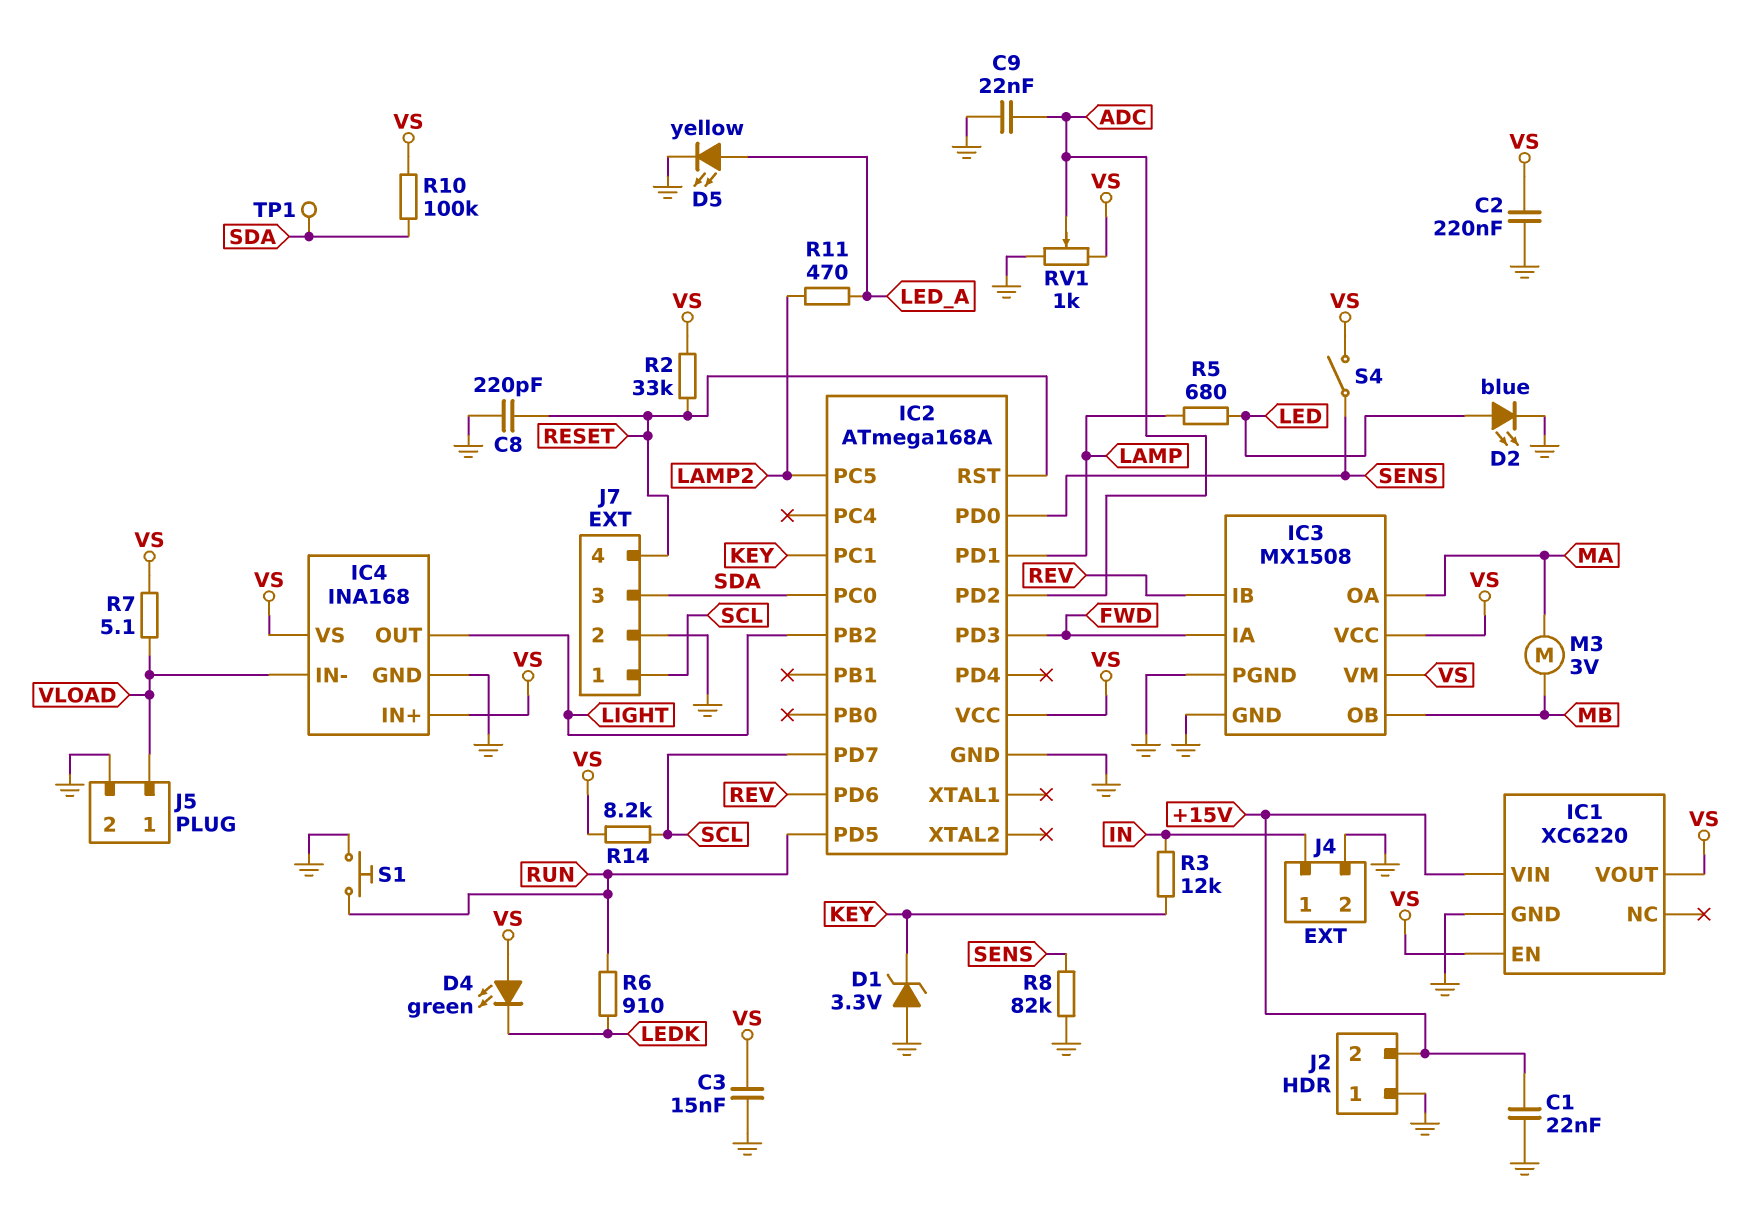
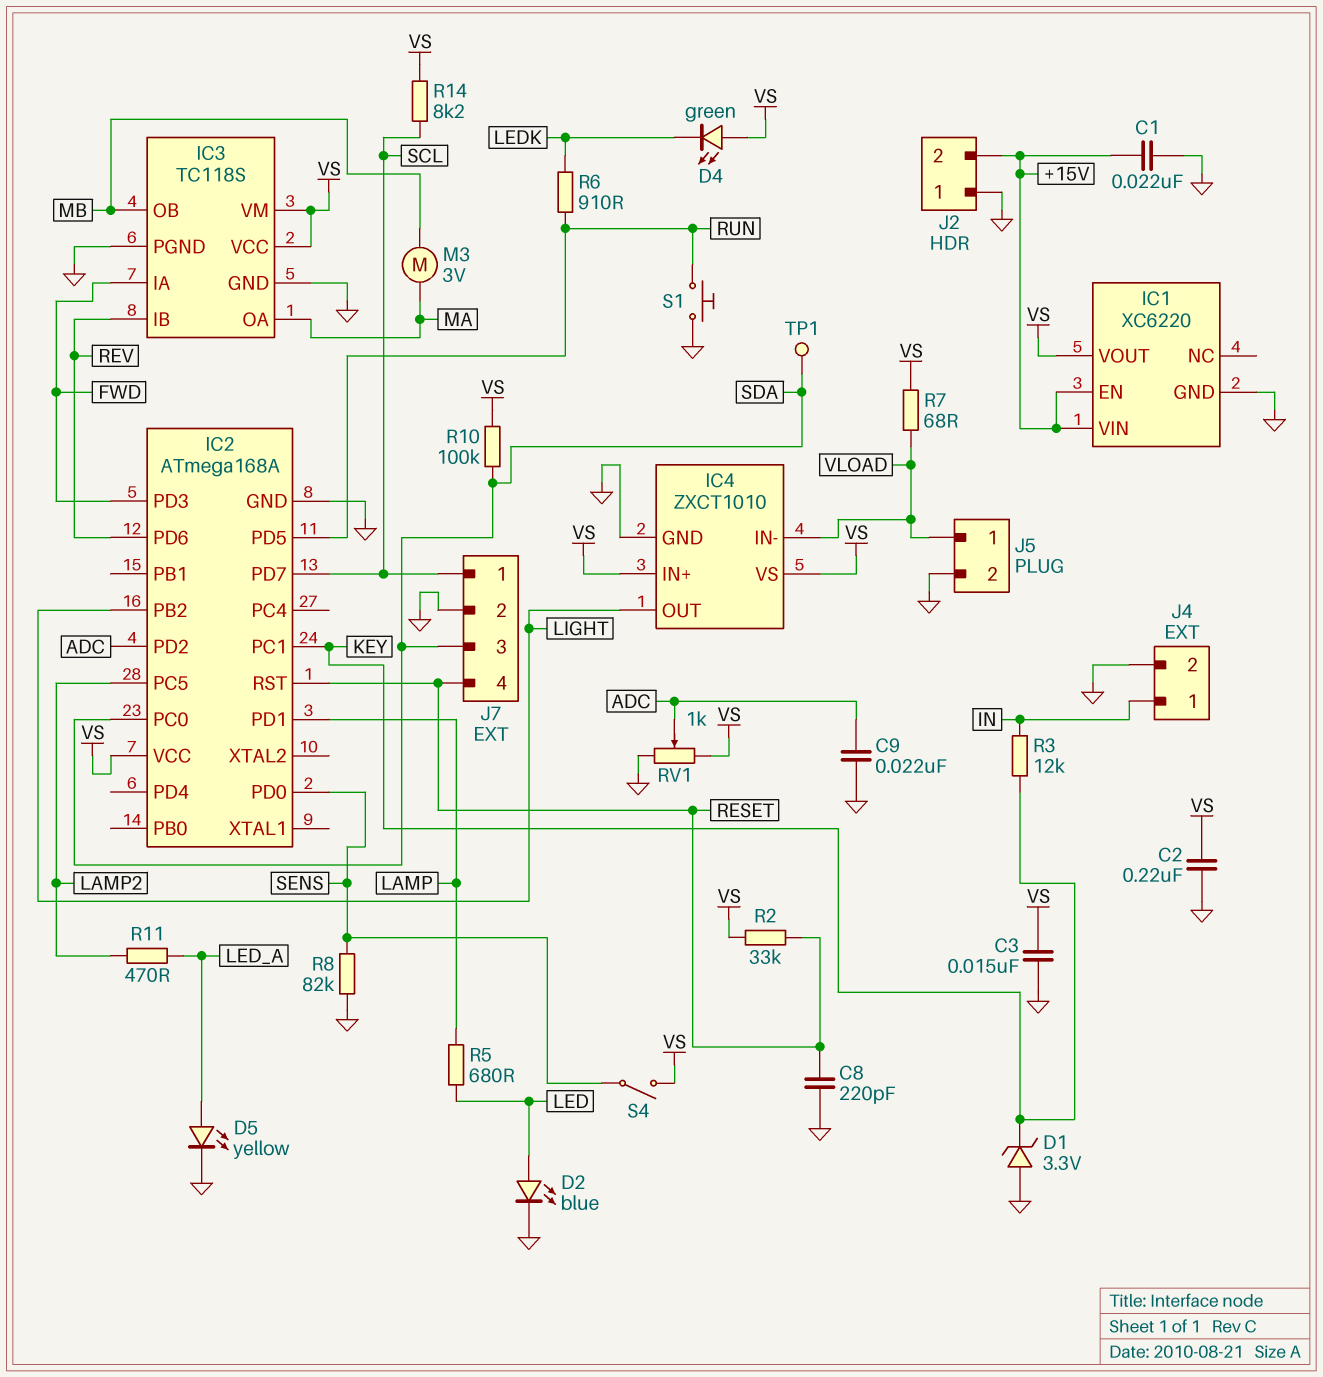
IC1 pin EN: VS -> +15V
IC3: MX1508 -> TC118S
IC4: INA168 -> ZXCT1010
R7: 5.1 (VLOAD, VS) -> 68 (VLOAD, VS)

